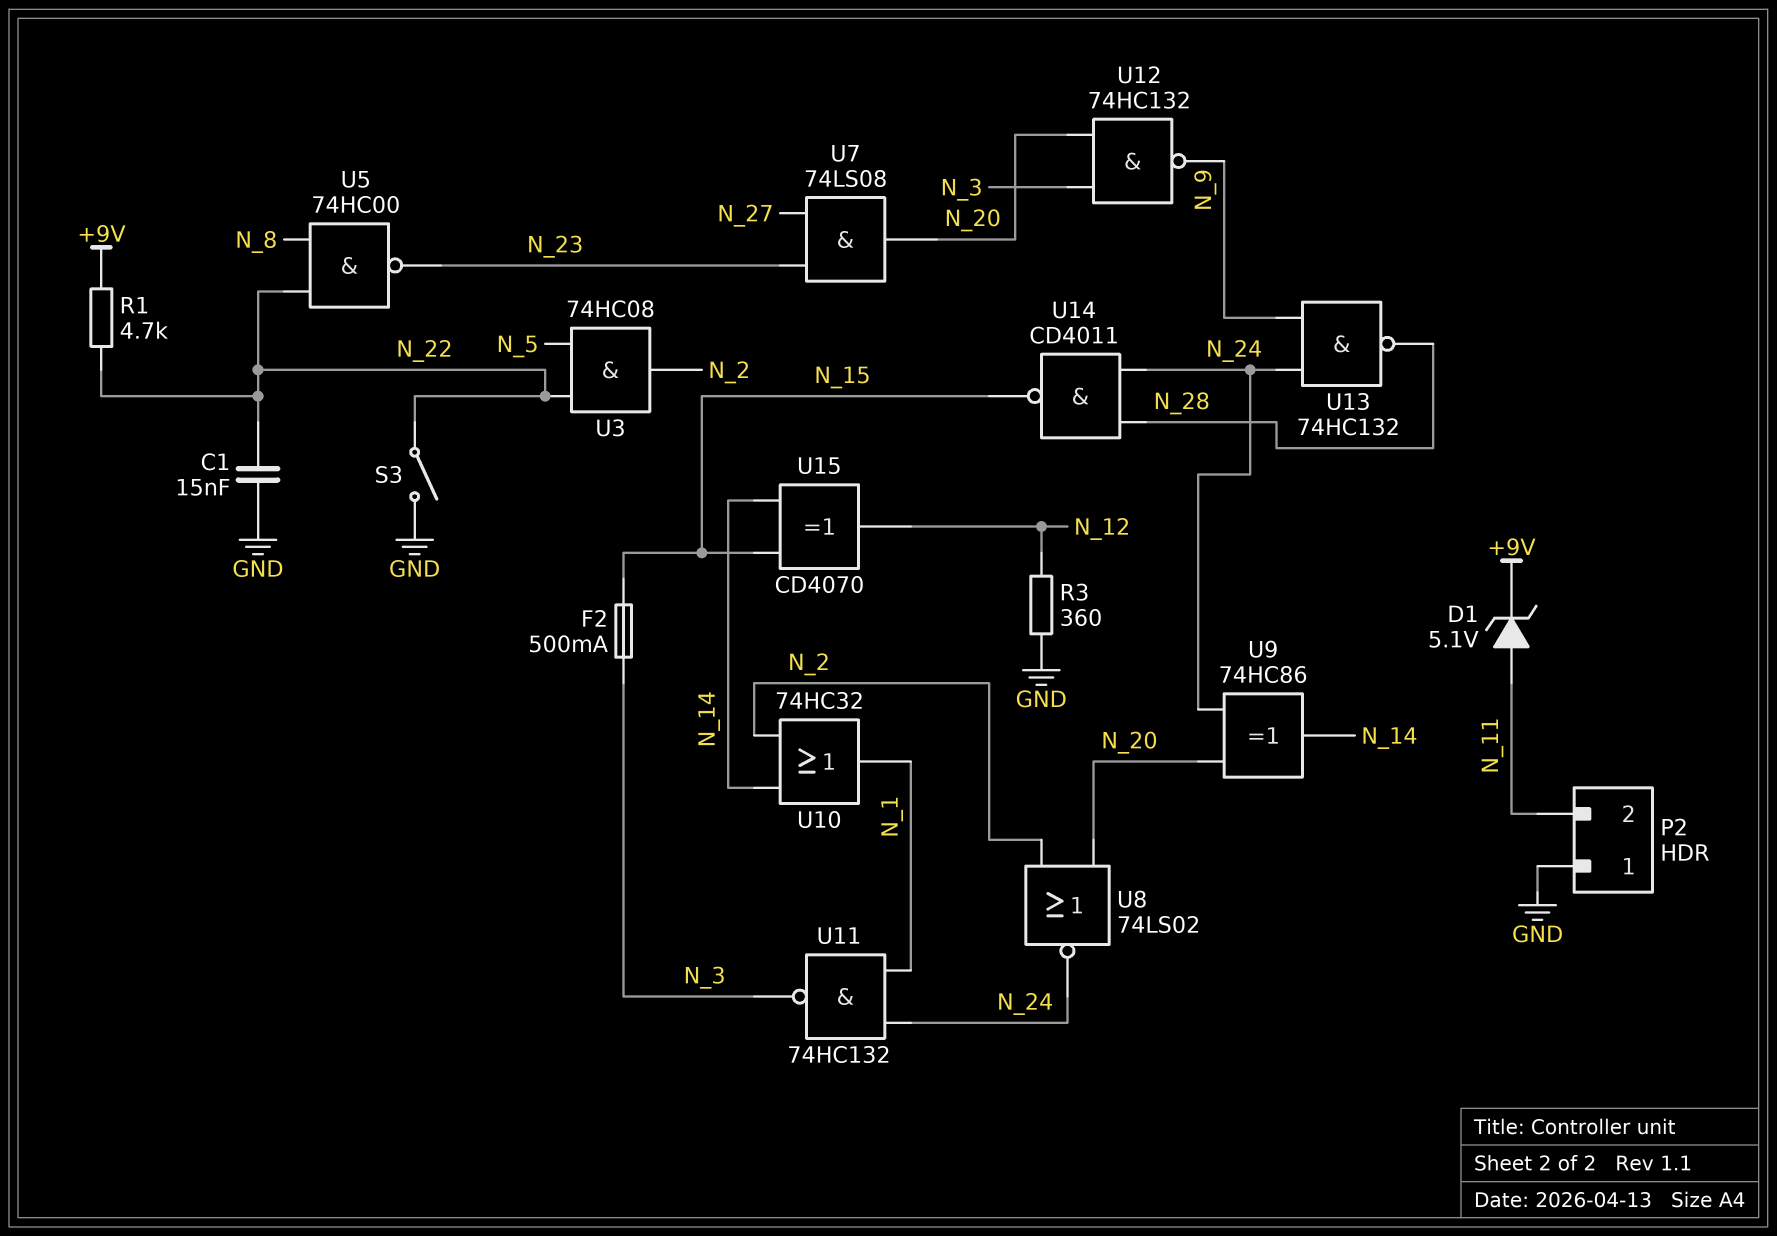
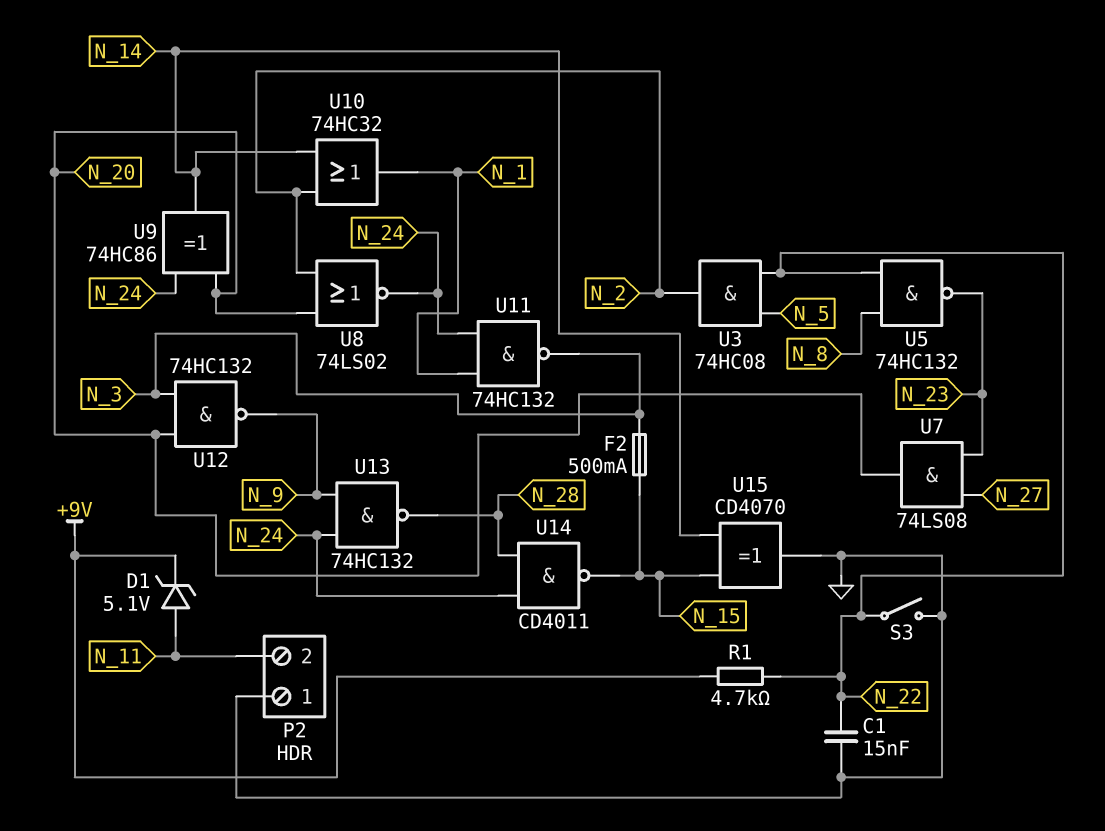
R3: 360 (GND, N_12) -> none
U5: NAND 74HC00 (in N_8, in N_22, out N_23) -> NAND 74HC132 (in N_8, in N_22, out N_23)
U15: XOR CD4070 (in N_14, in N_15, out N_12) -> XOR CD4070 (in N_14, in N_15, out GND)

